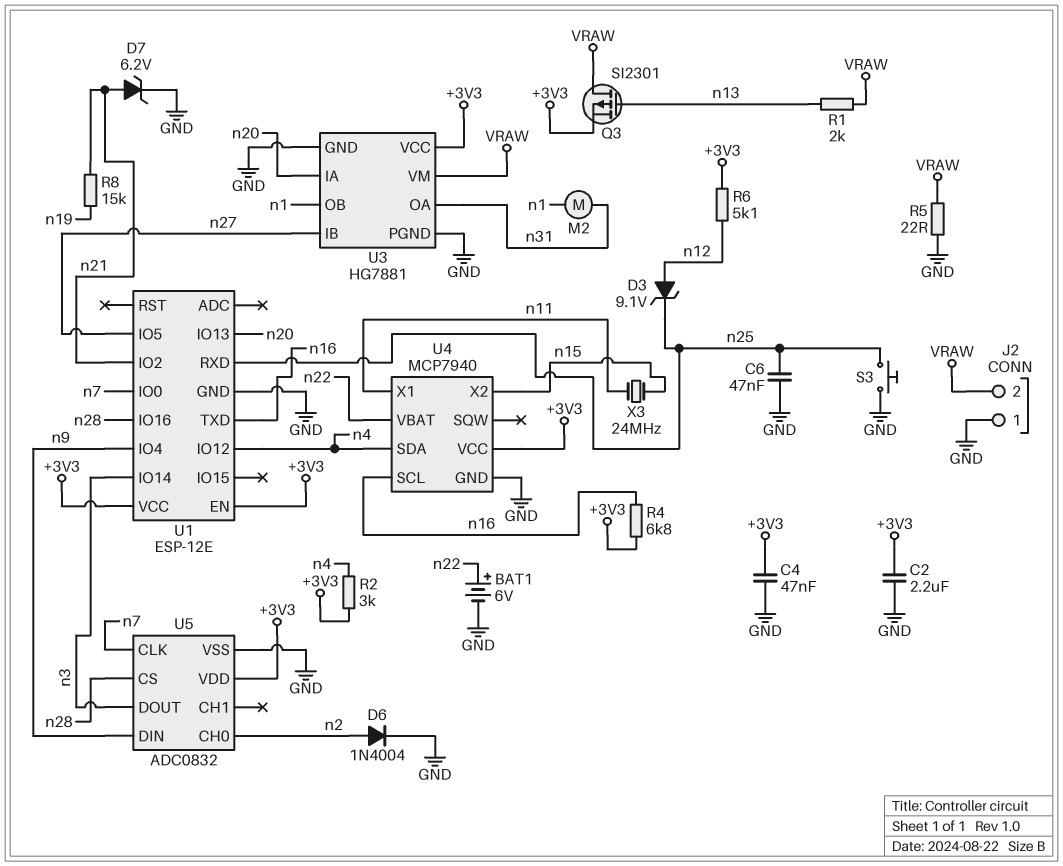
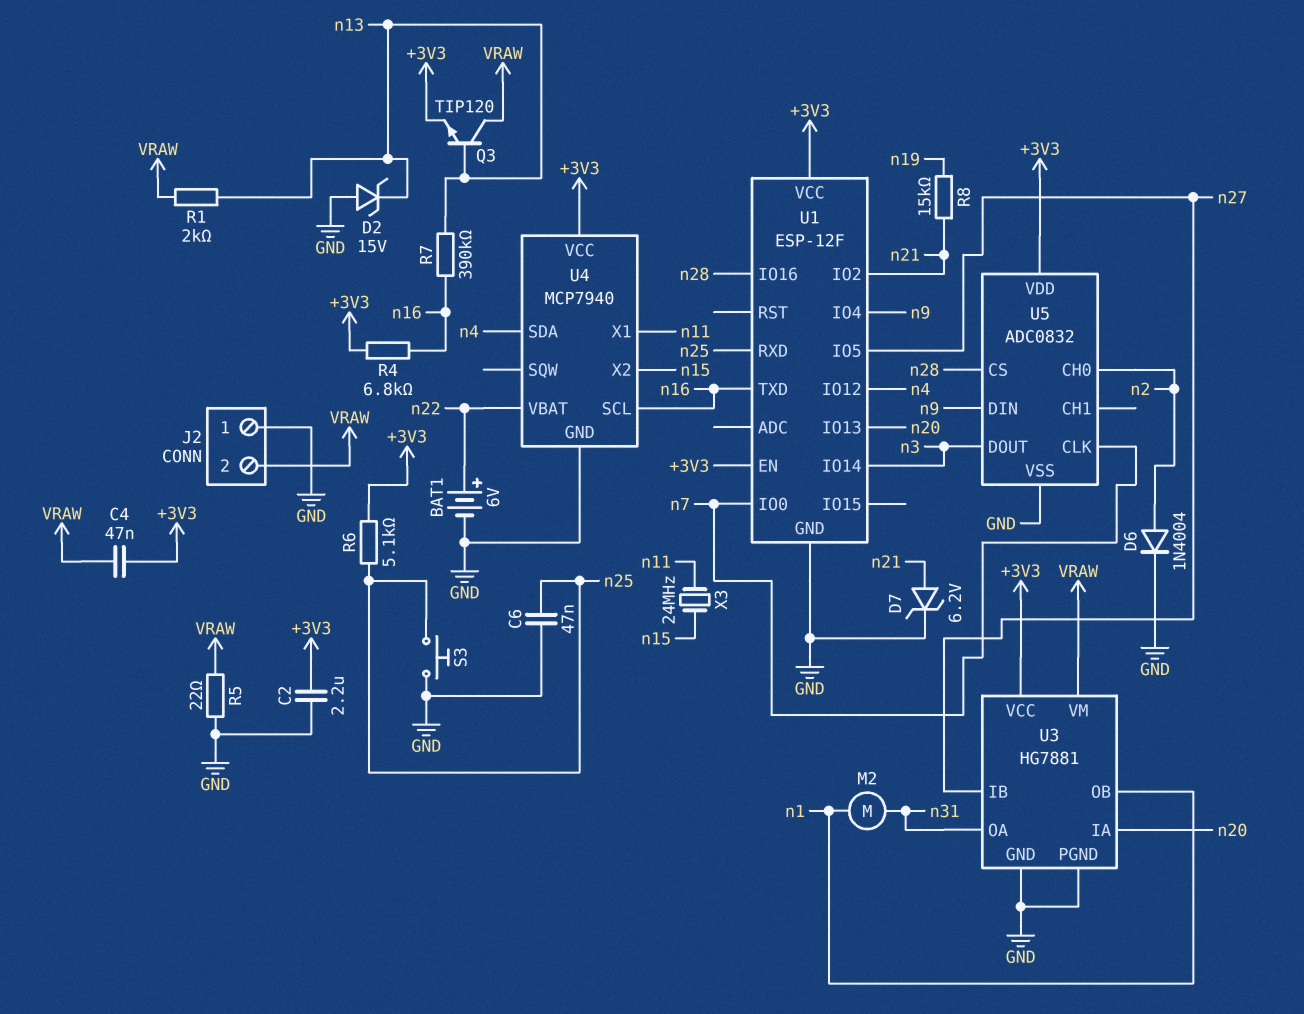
C4: 47nF (+3V3, GND) -> 47nF (+3V3, VRAW)
D2: none -> zener 15V (A GND, K n13)
D3: zener 9.1V (A n12, K n25) -> none
Q3: PMOS SI2301 (G n13, D VRAW, S +3V3) -> NPN TIP120 (B n13, C VRAW, E +3V3)
R2: 3k (+3V3, n4) -> none
R6: 5.1k (+3V3, n12) -> 5.1k (+3V3, n25)
R7: none -> 390k (n13, n16)
U1: ESP-12E -> ESP-12F

